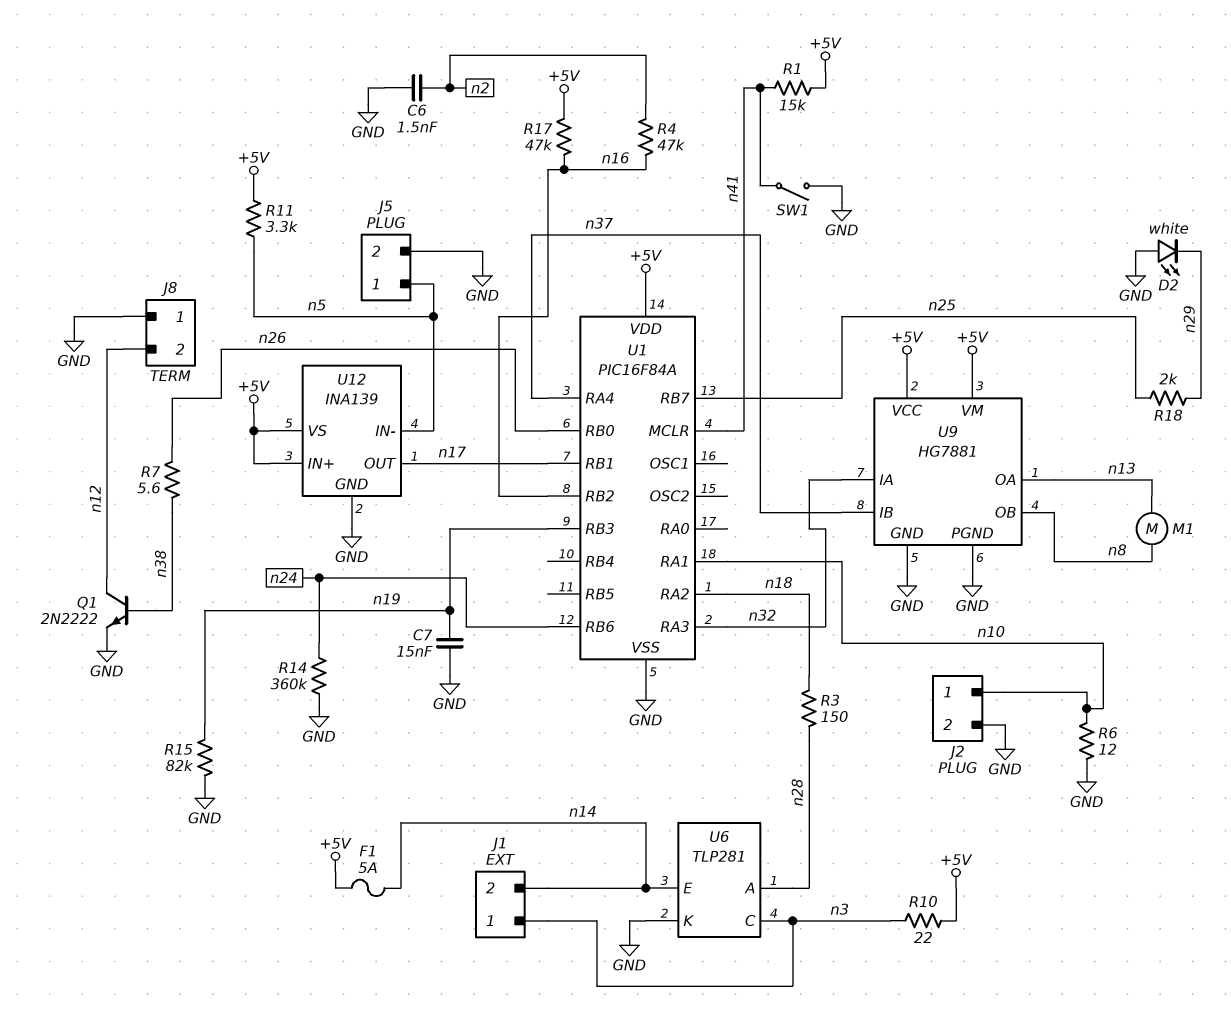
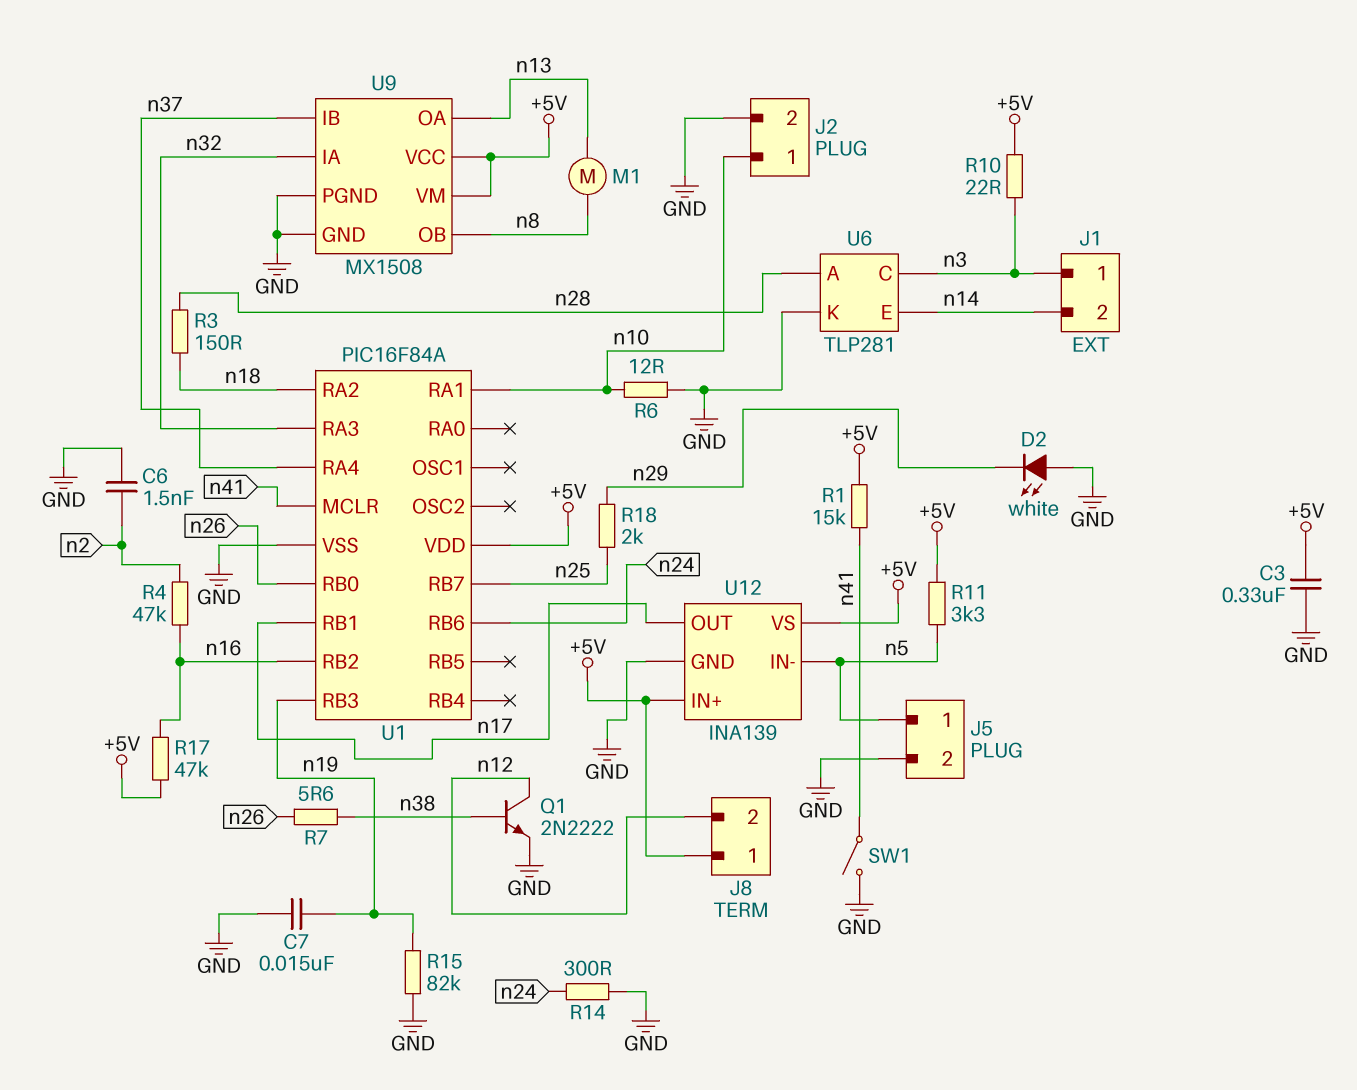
C3: none -> 330nF (+5V, GND)
F1: 5A (+5V, n14) -> none
J8 pin 1: GND -> +5V
R14: 360k (GND, n24) -> 300 (GND, n24)
U9: HG7881 -> MX1508

